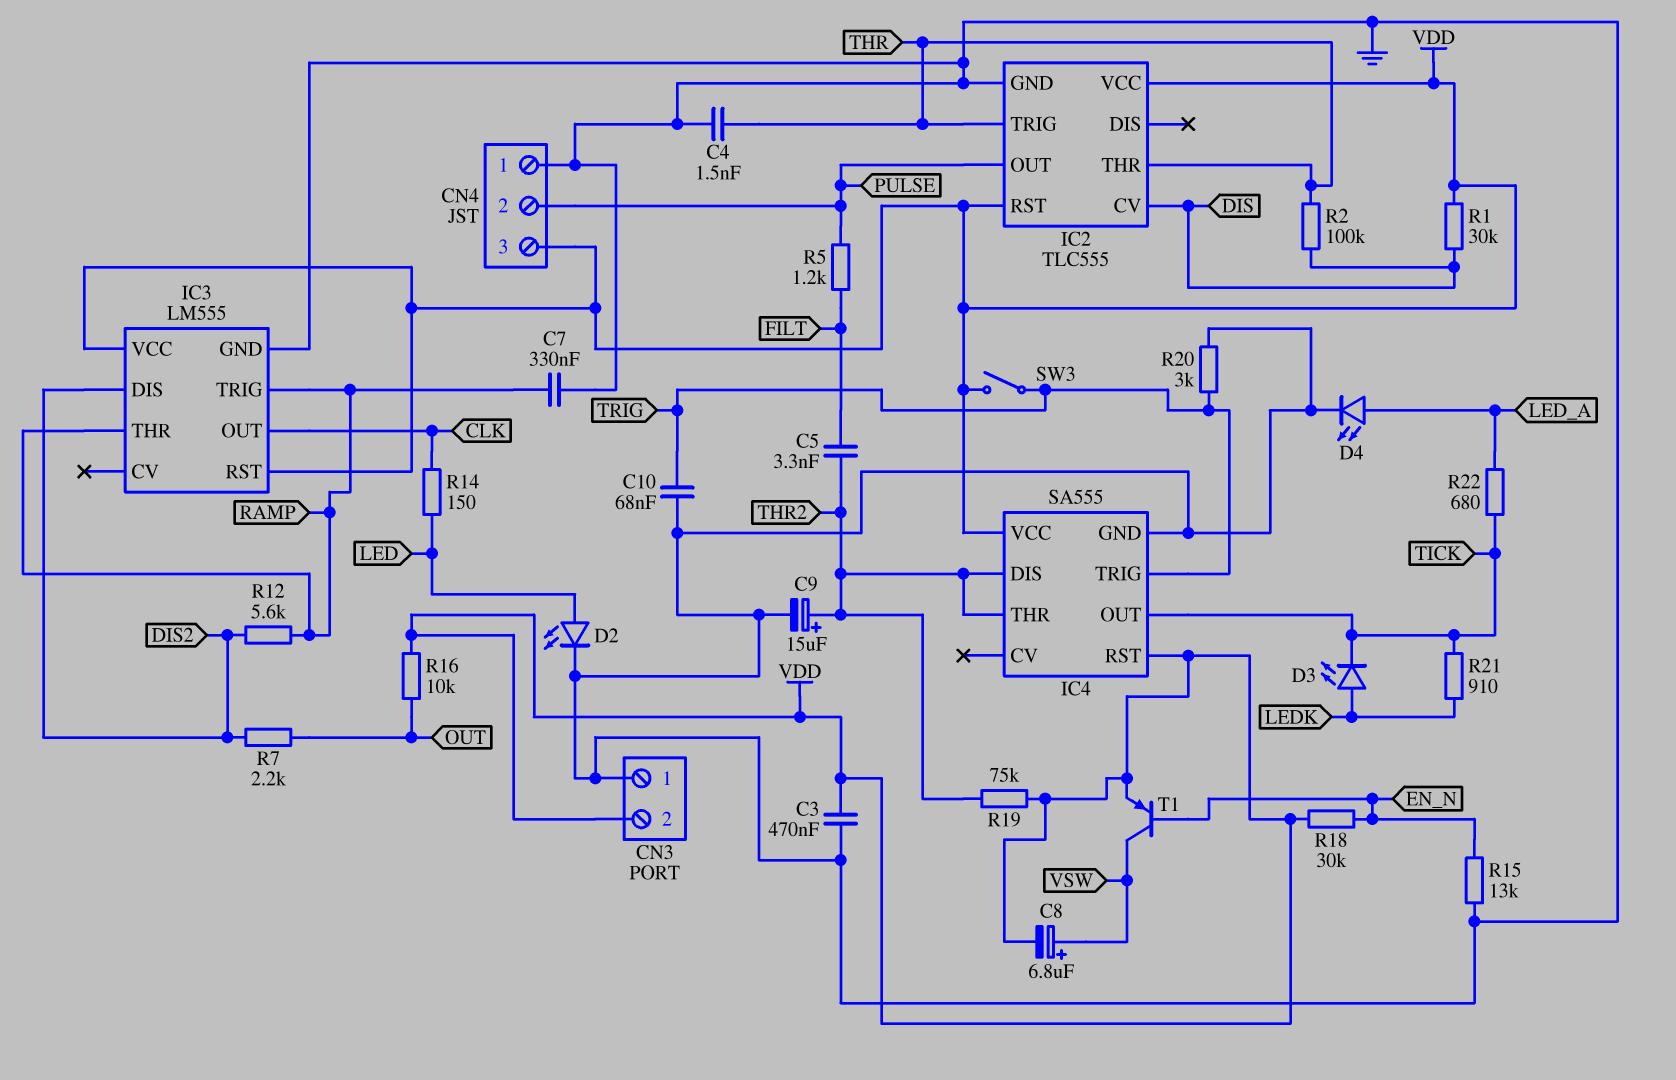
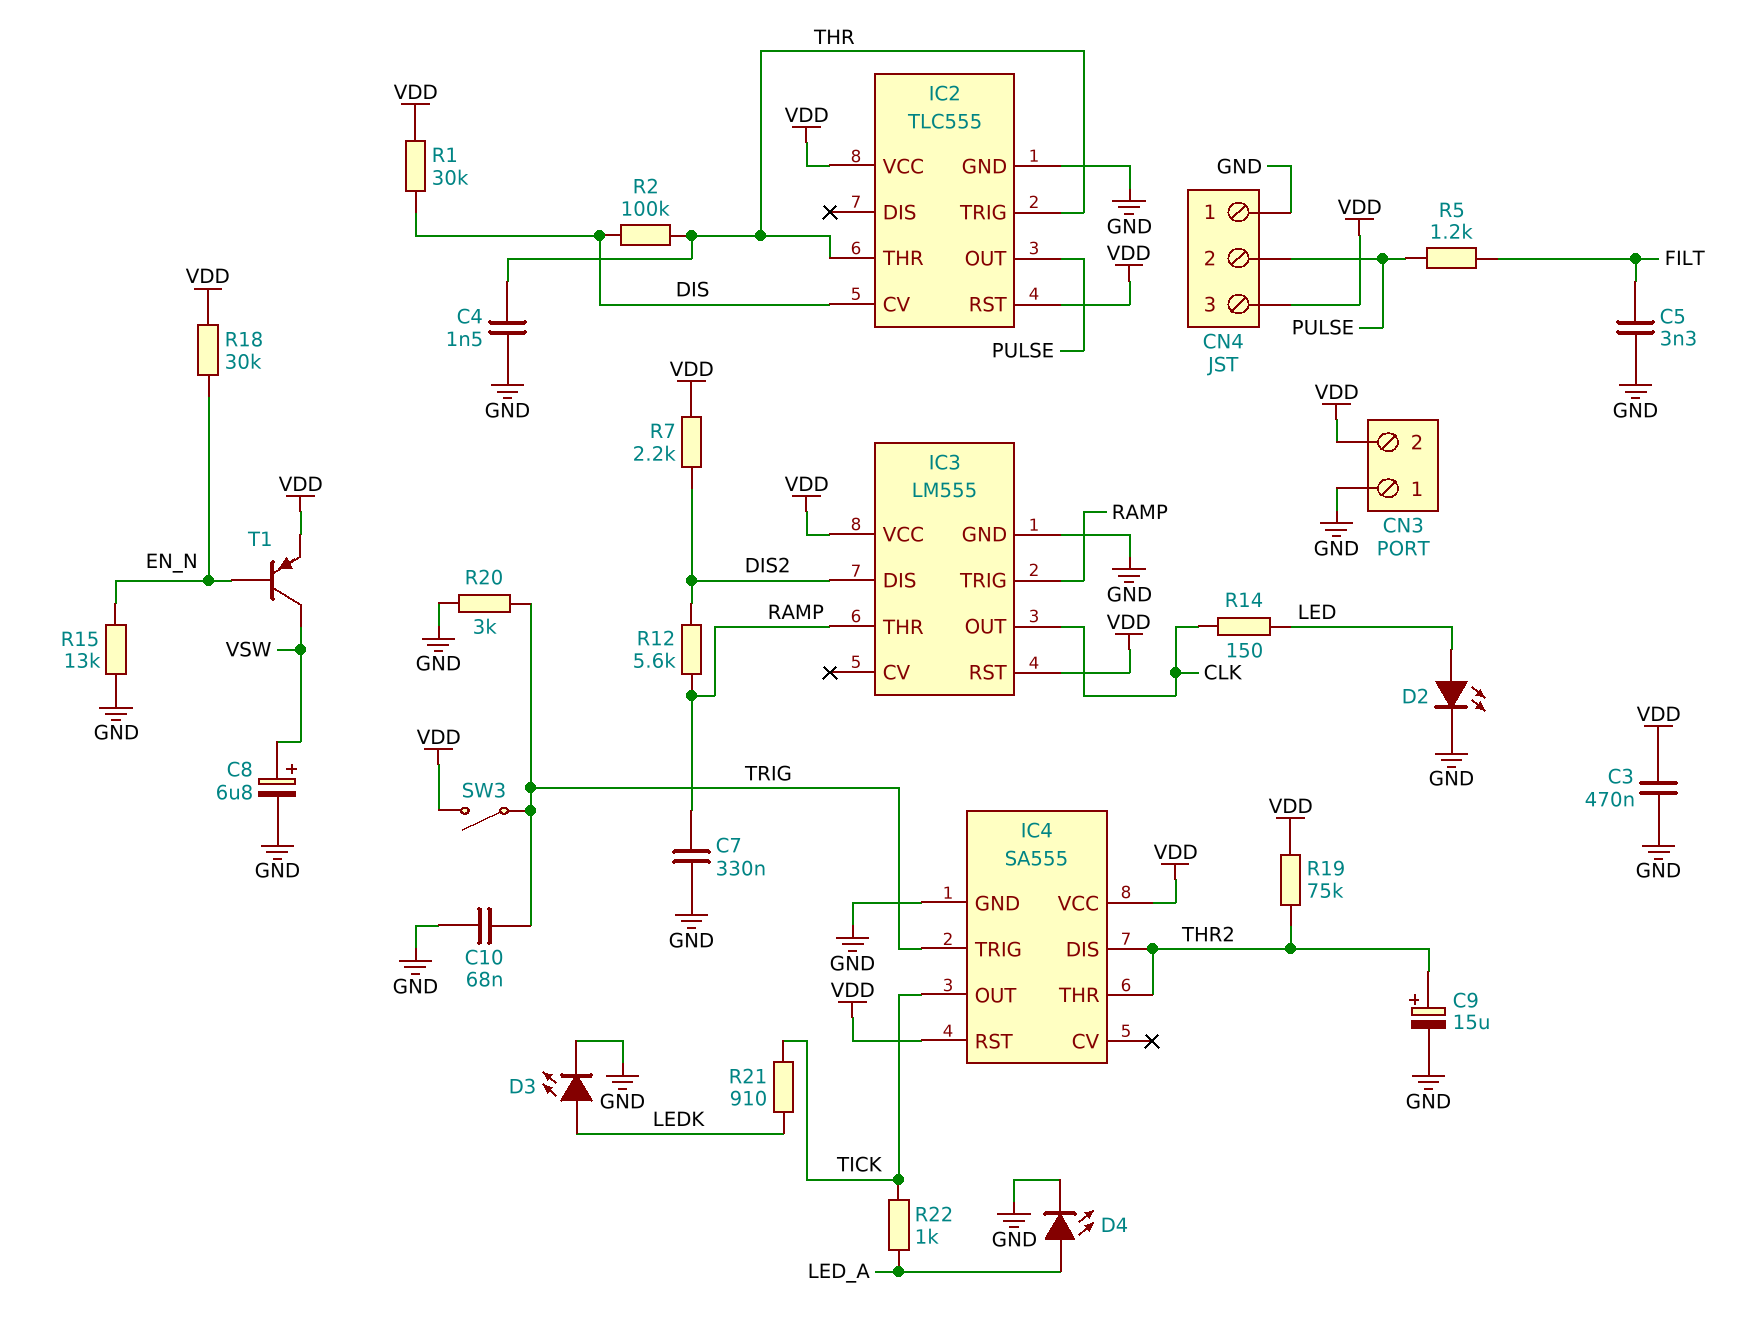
C5: 3.3nF (FILT, THR2) -> 3.3nF (FILT, GND)
C8: 6.8uF (plus VSW, minus VDD) -> 6.8uF (plus VSW, minus GND)
D3: LED (A LEDK, K TICK) -> LED (A LEDK, K GND)
R7: 2.2k (DIS2, OUT) -> 2.2k (DIS2, VDD)
R16: 10k (OUT, VDD) -> none
R22: 680 (LED_A, TICK) -> 1k (LED_A, TICK)

